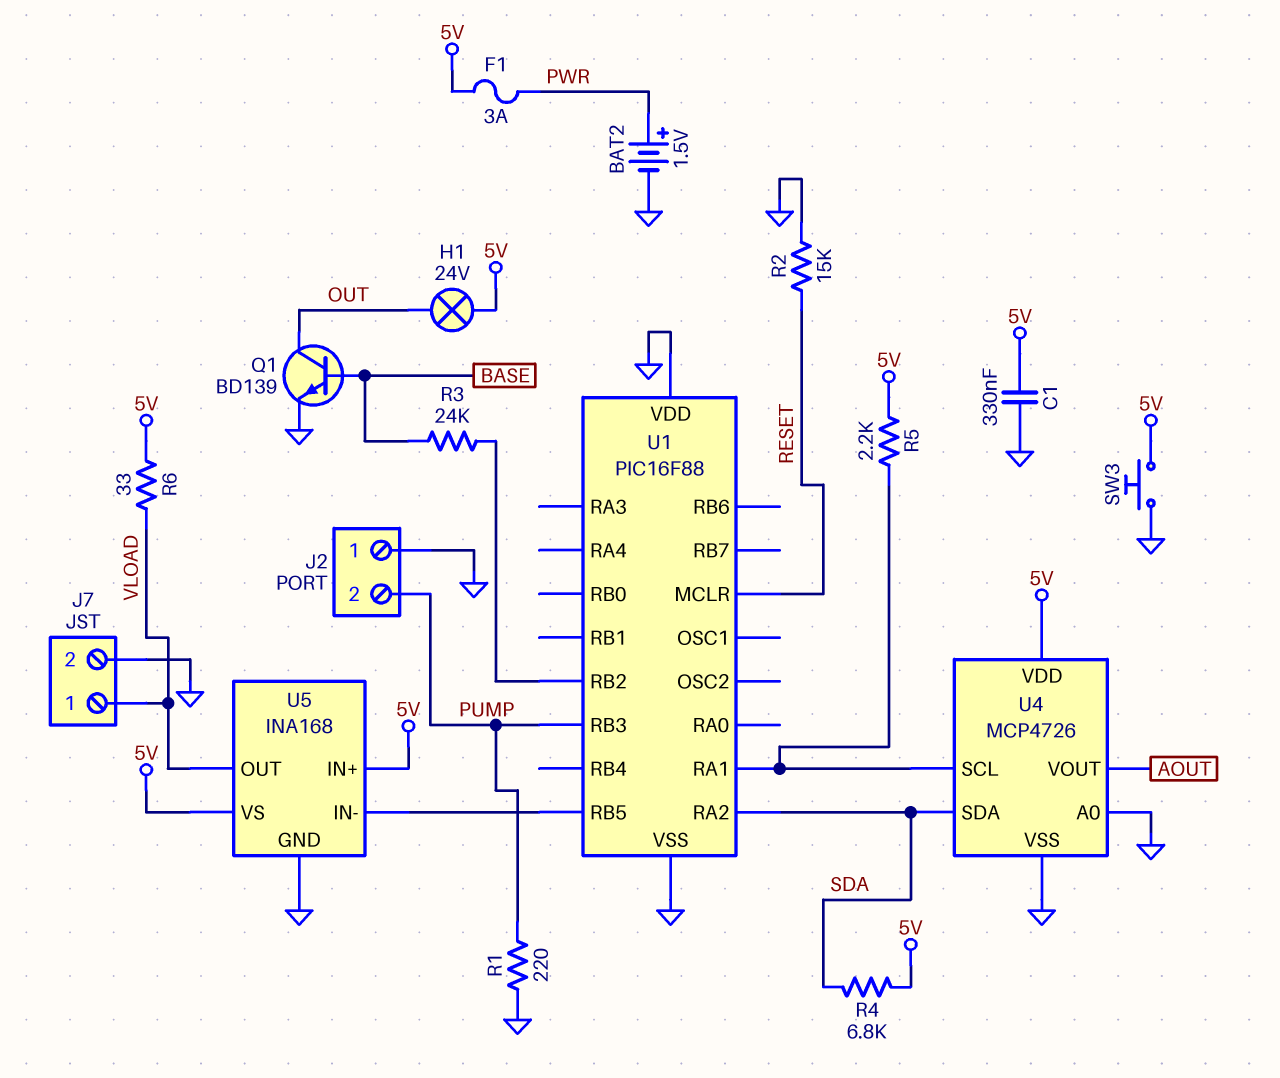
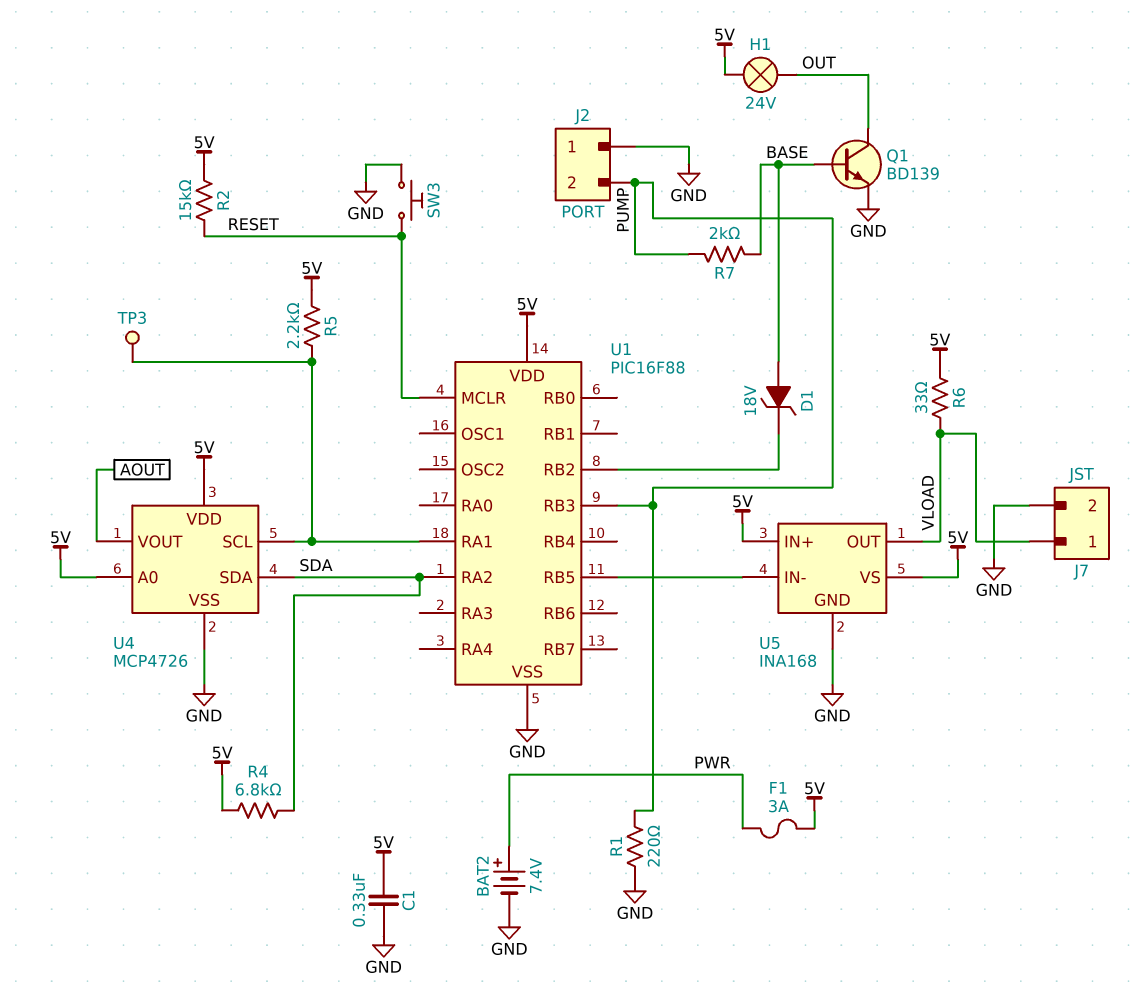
BAT2: 1.5V (plus PWR, minus GND) -> 7.4V (plus PWR, minus GND)
D1: none -> zener 18V (A BASE, K U1/RB2)
R2: 15k (GND, RESET) -> 15k (5V, RESET)
R3: 24k (BASE, U1/RB2) -> none
R7: none -> 2k (BASE, PUMP)
SW3: button (5V, GND) -> button (GND, RESET)
TP3: none -> test point (U1/RA1)
U1 pin VDD: GND -> 5V
U4 pin A0: GND -> 5V

